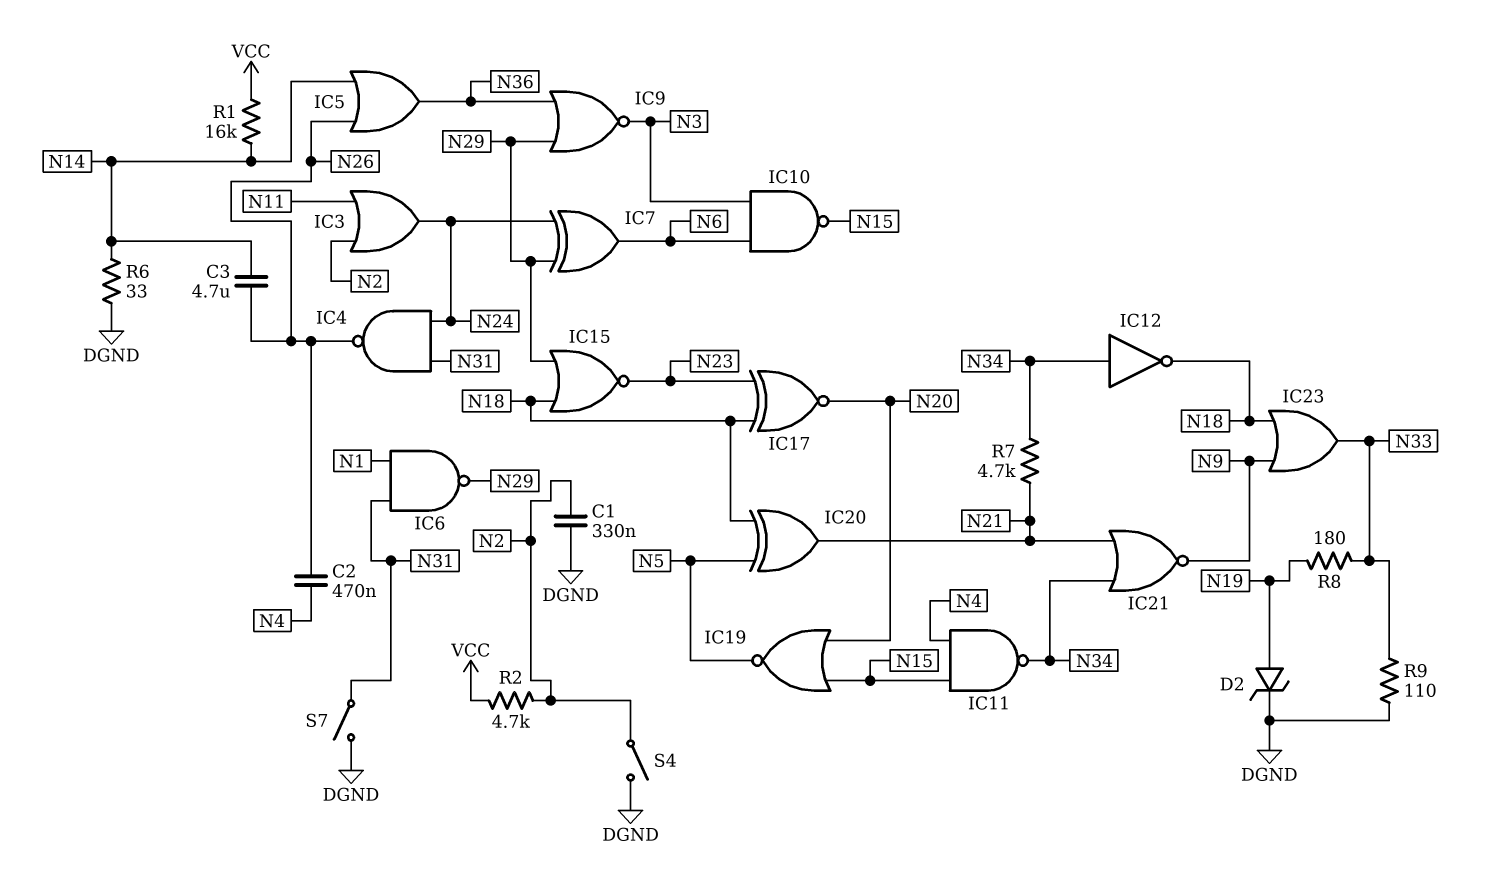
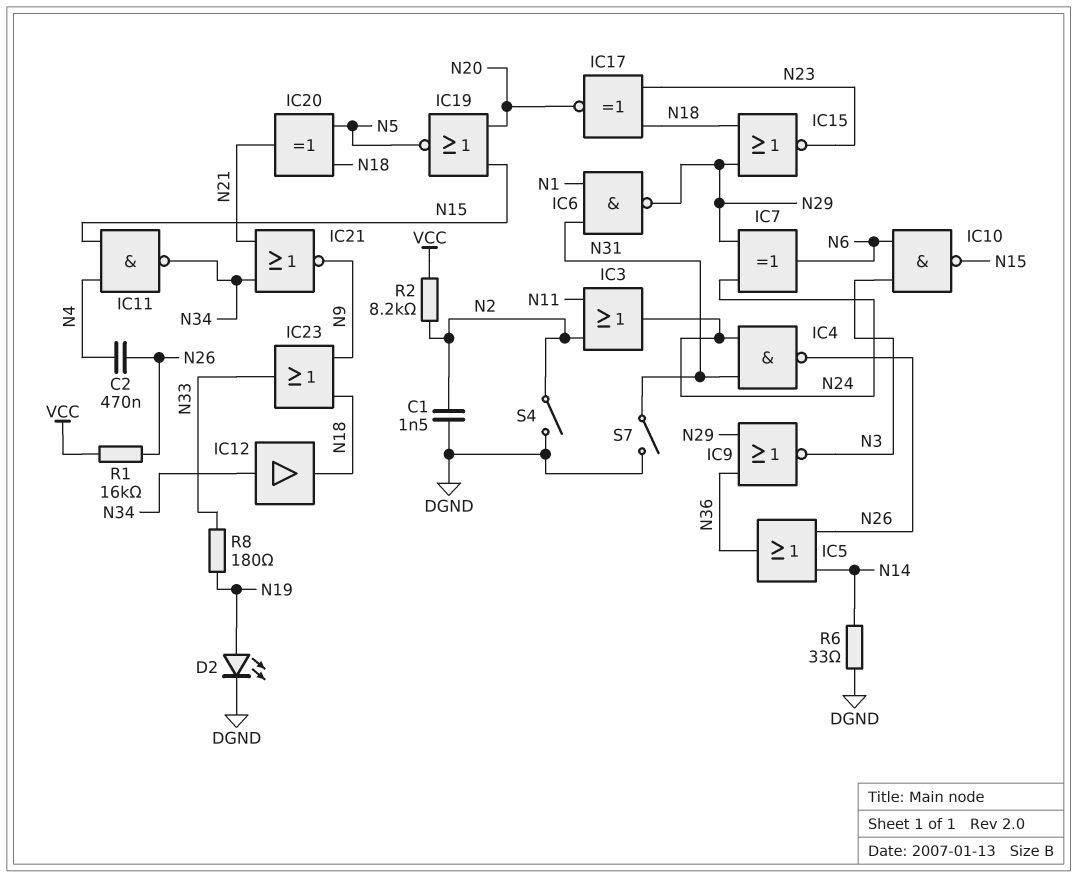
C1: 330nF (DGND, N2) -> 1.5nF (DGND, N2)
C3: 4.7uF (N14, N26) -> none
D2: zener (A N19, K DGND) -> LED (A N19, K DGND)
IC12: NOT (in N34, out N18) -> buffer (in N34, out N18)
R1: 16k (N14, VCC) -> 16k (N26, VCC)
R2: 4.7k (N2, VCC) -> 8.2k (N2, VCC)
R7: 4.7k (N21, N34) -> none
R9: 110 (DGND, N33) -> none

